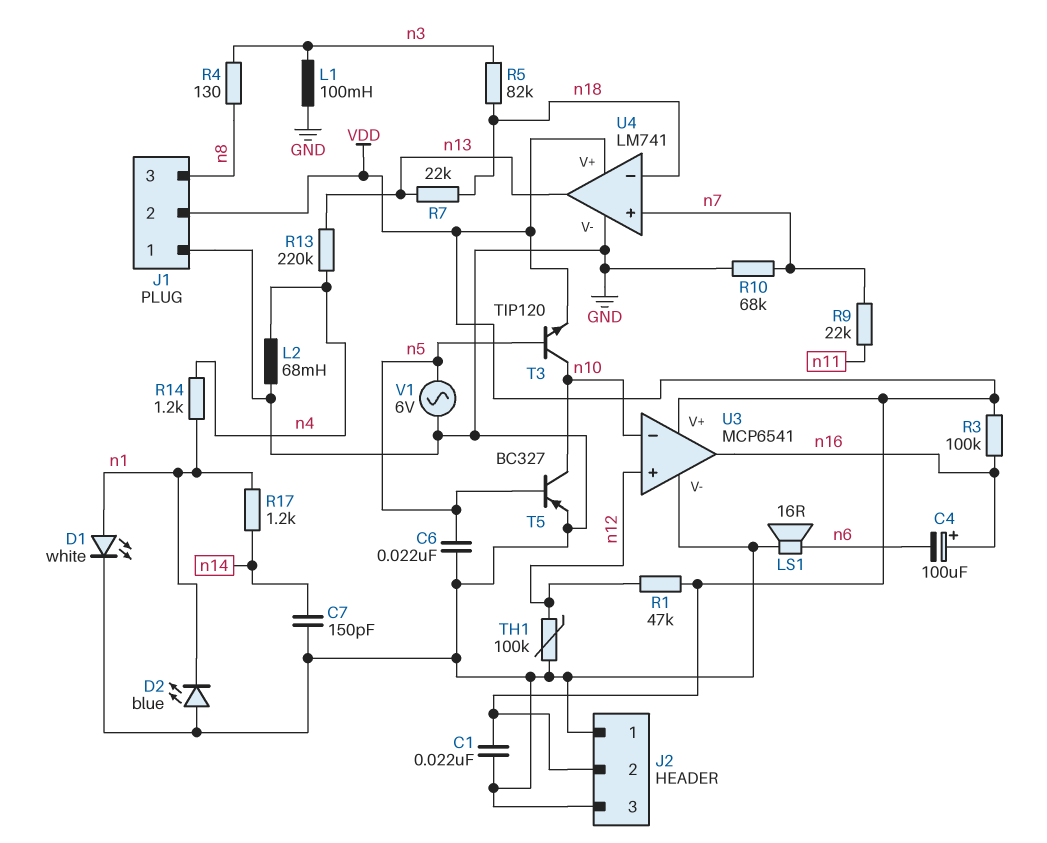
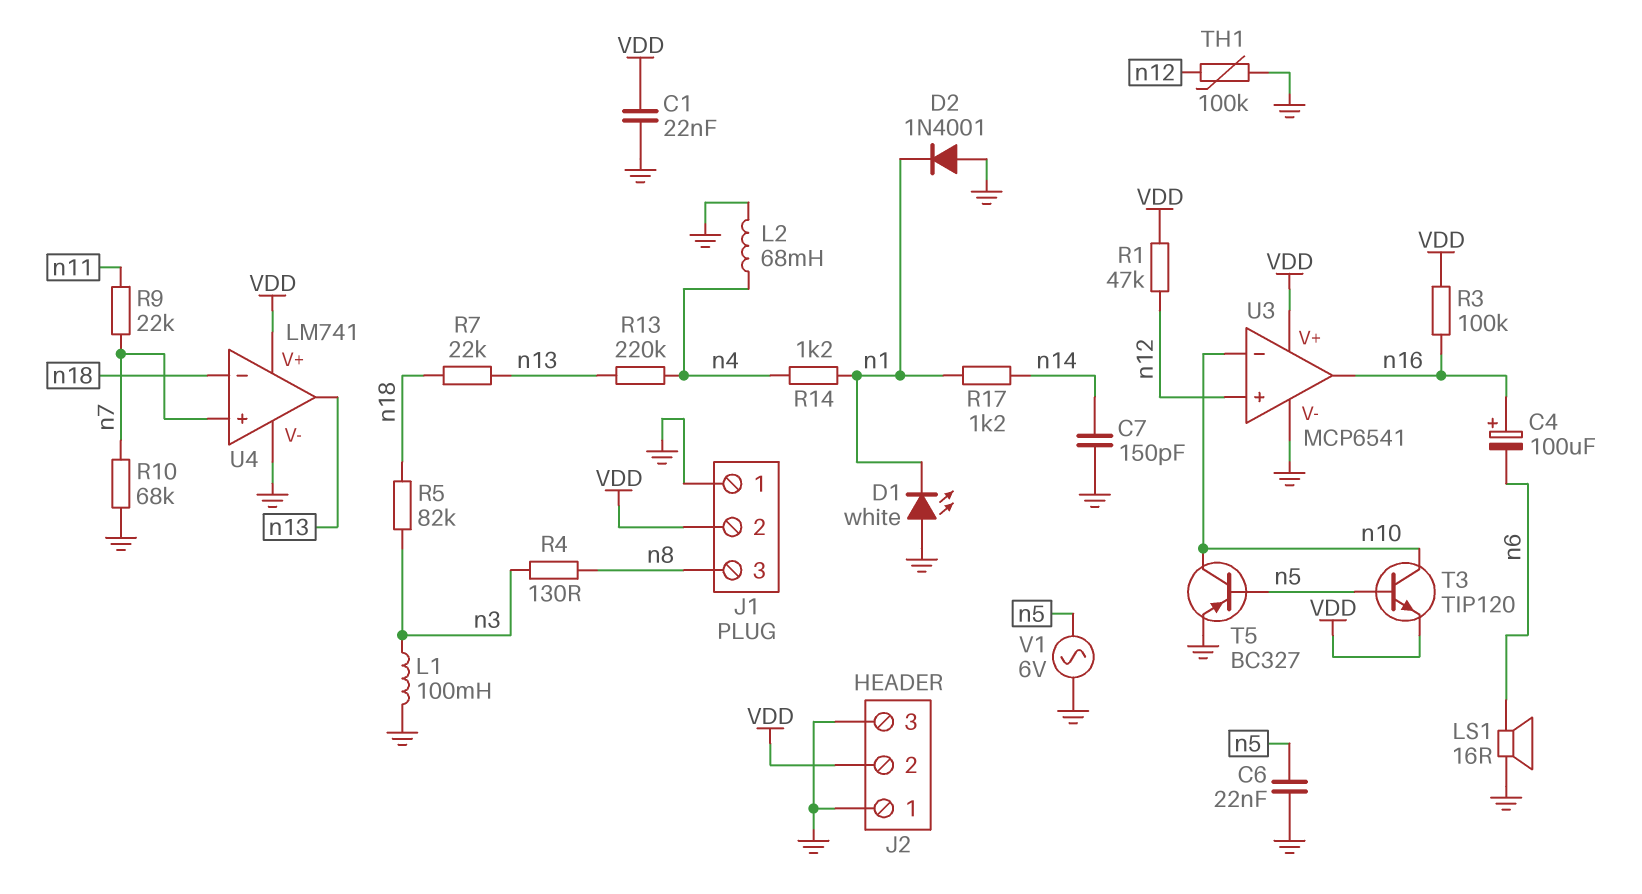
D1: LED white (A n1, K GND) -> LED white (A GND, K n1)
D2: LED blue (A GND, K n1) -> diode 1N4001 (A GND, K n1)

